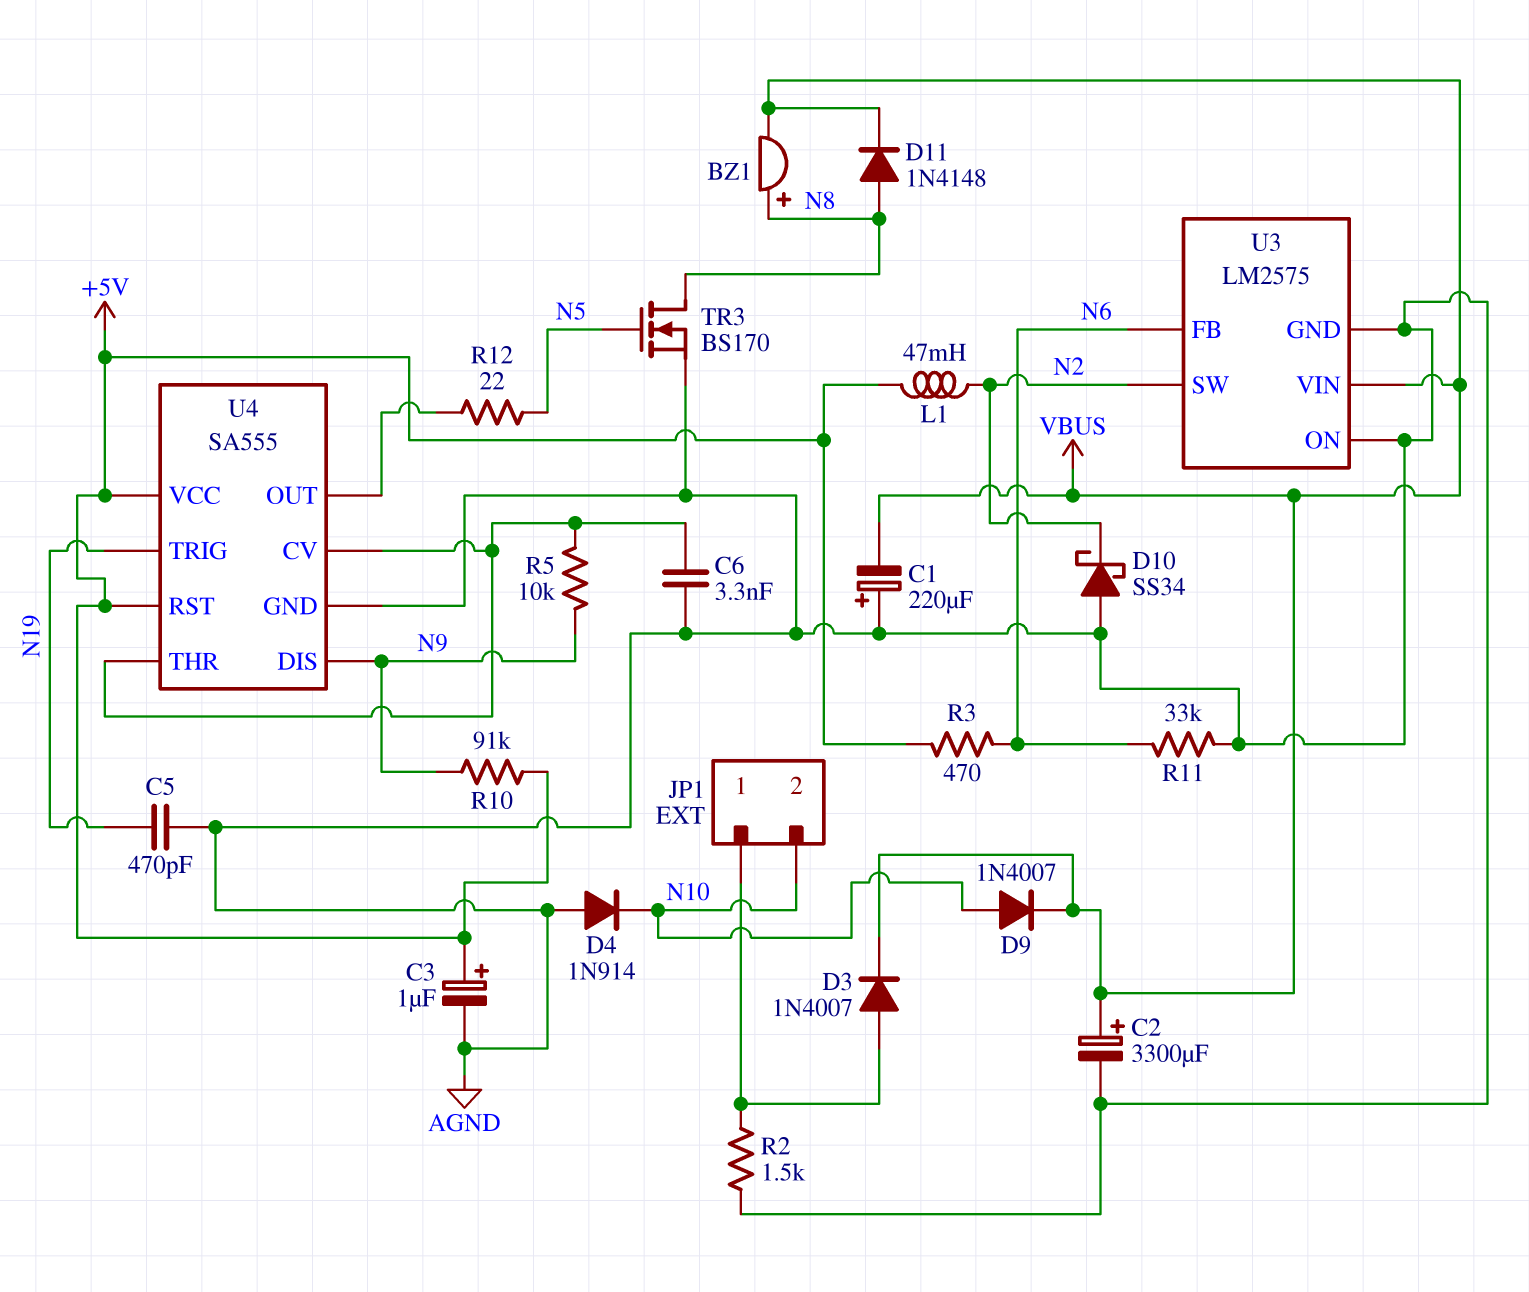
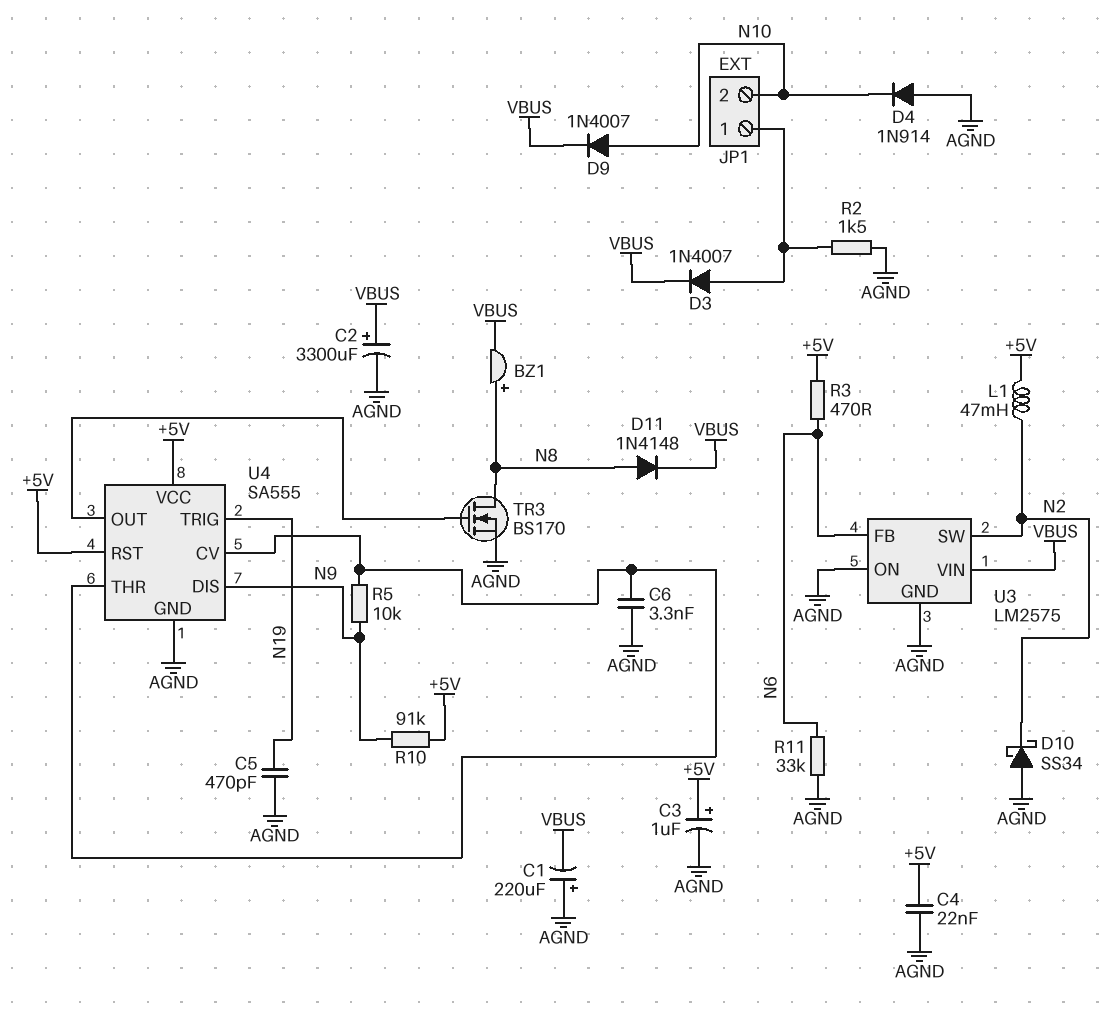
C4: none -> 22nF (+5V, AGND)
R12: 22 (N5, U4/OUT) -> none
TR3: NMOS BS170 (G N5, D N8, S AGND) -> NMOS BS170 (G U4/OUT, D N8, S AGND)

